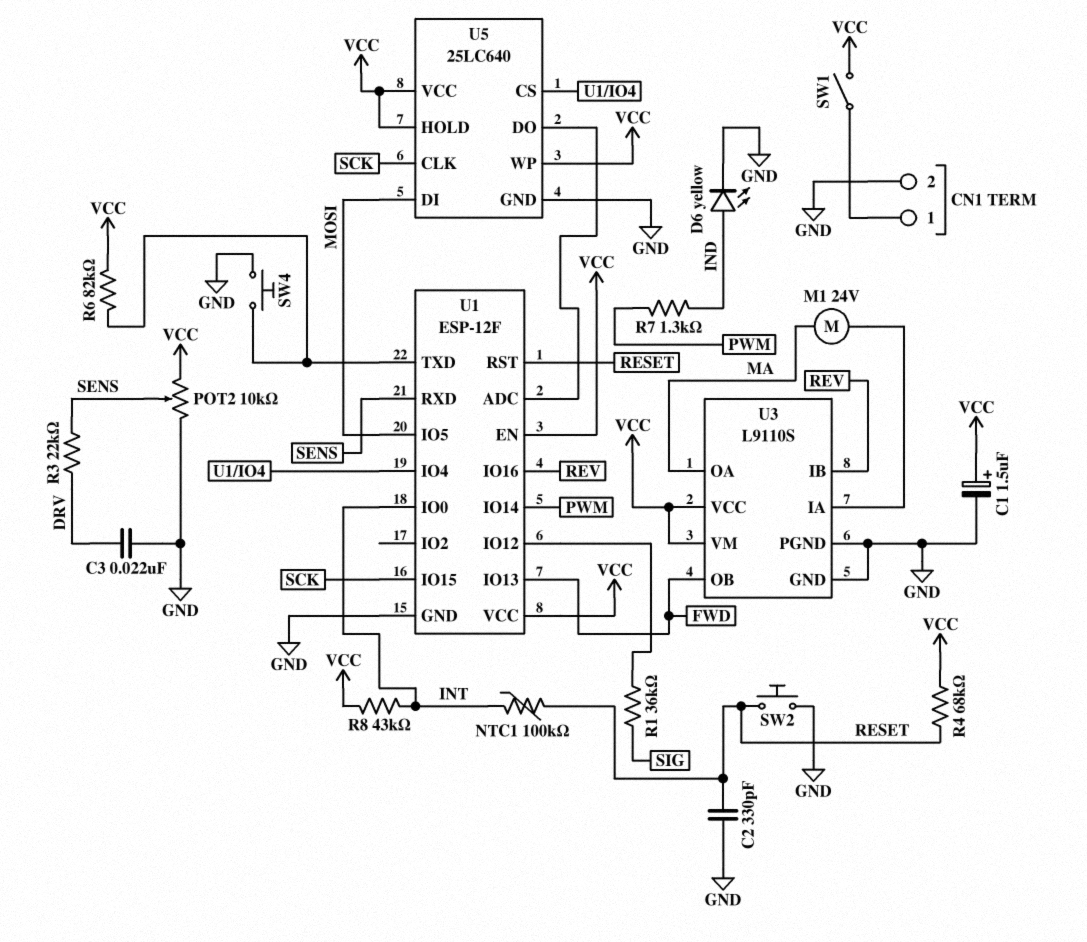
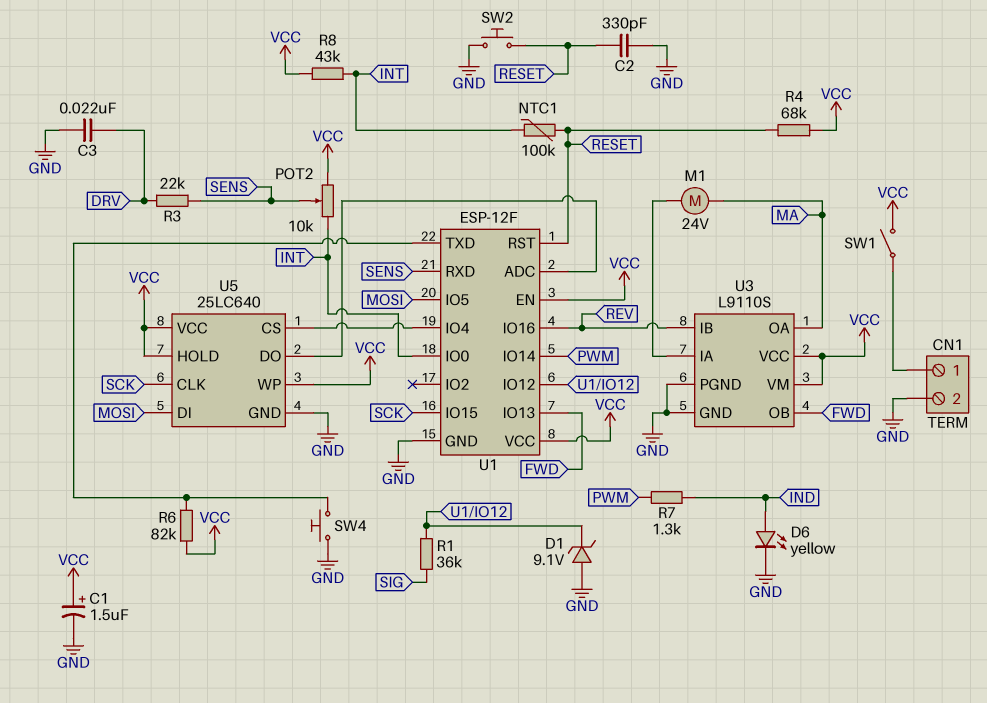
D1: none -> zener 9.1V (A GND, K U1/IO12)
POT2: 10k (GND, VCC, wiper SENS) -> 10k (INT, VCC, wiper SENS)

